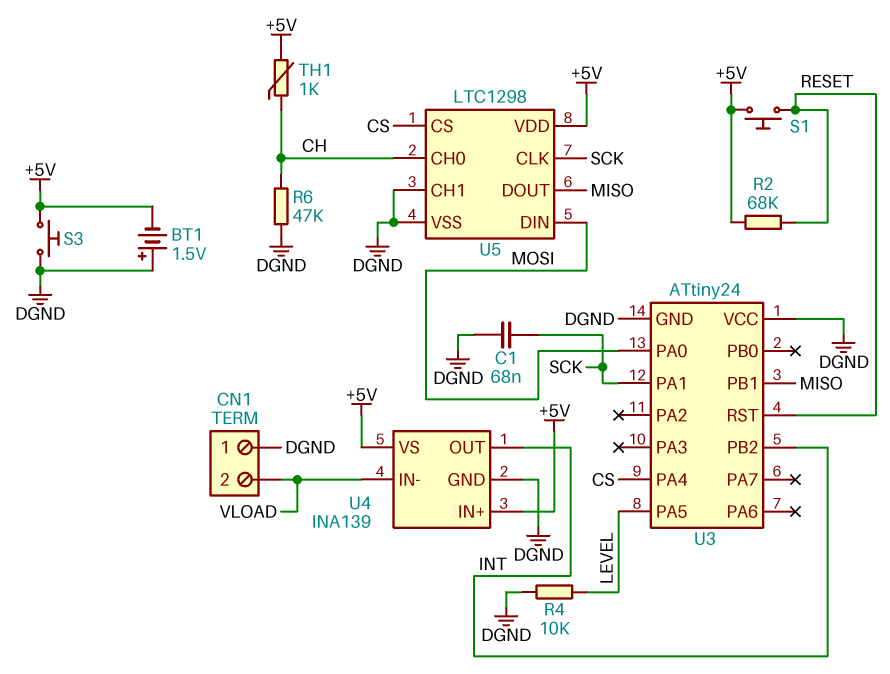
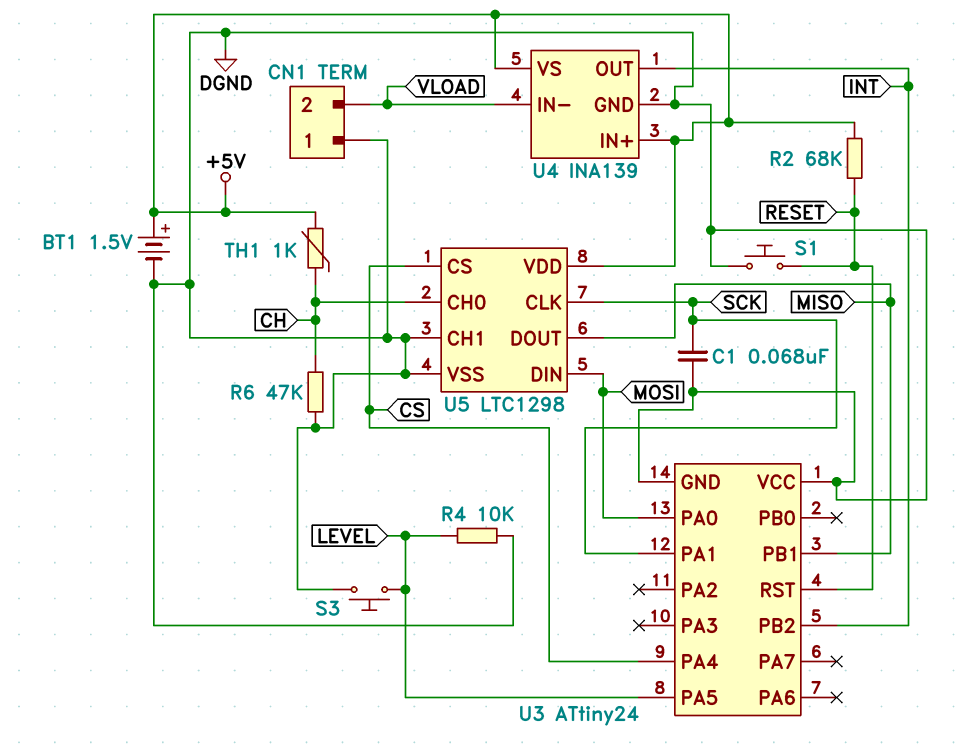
BT1: 1.5V (plus DGND, minus +5V) -> 1.5V (plus +5V, minus DGND)
S1: button (+5V, RESET) -> button (DGND, RESET)
S3: button (+5V, DGND) -> button (DGND, LEVEL)

